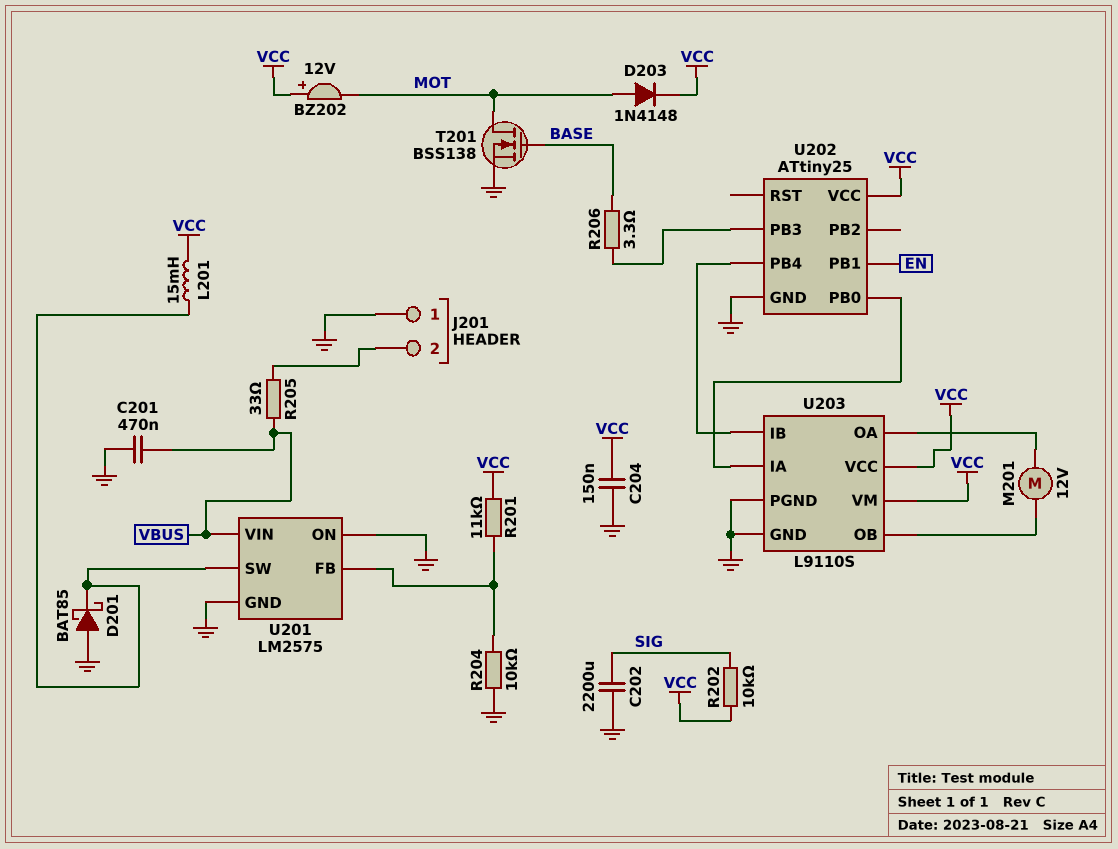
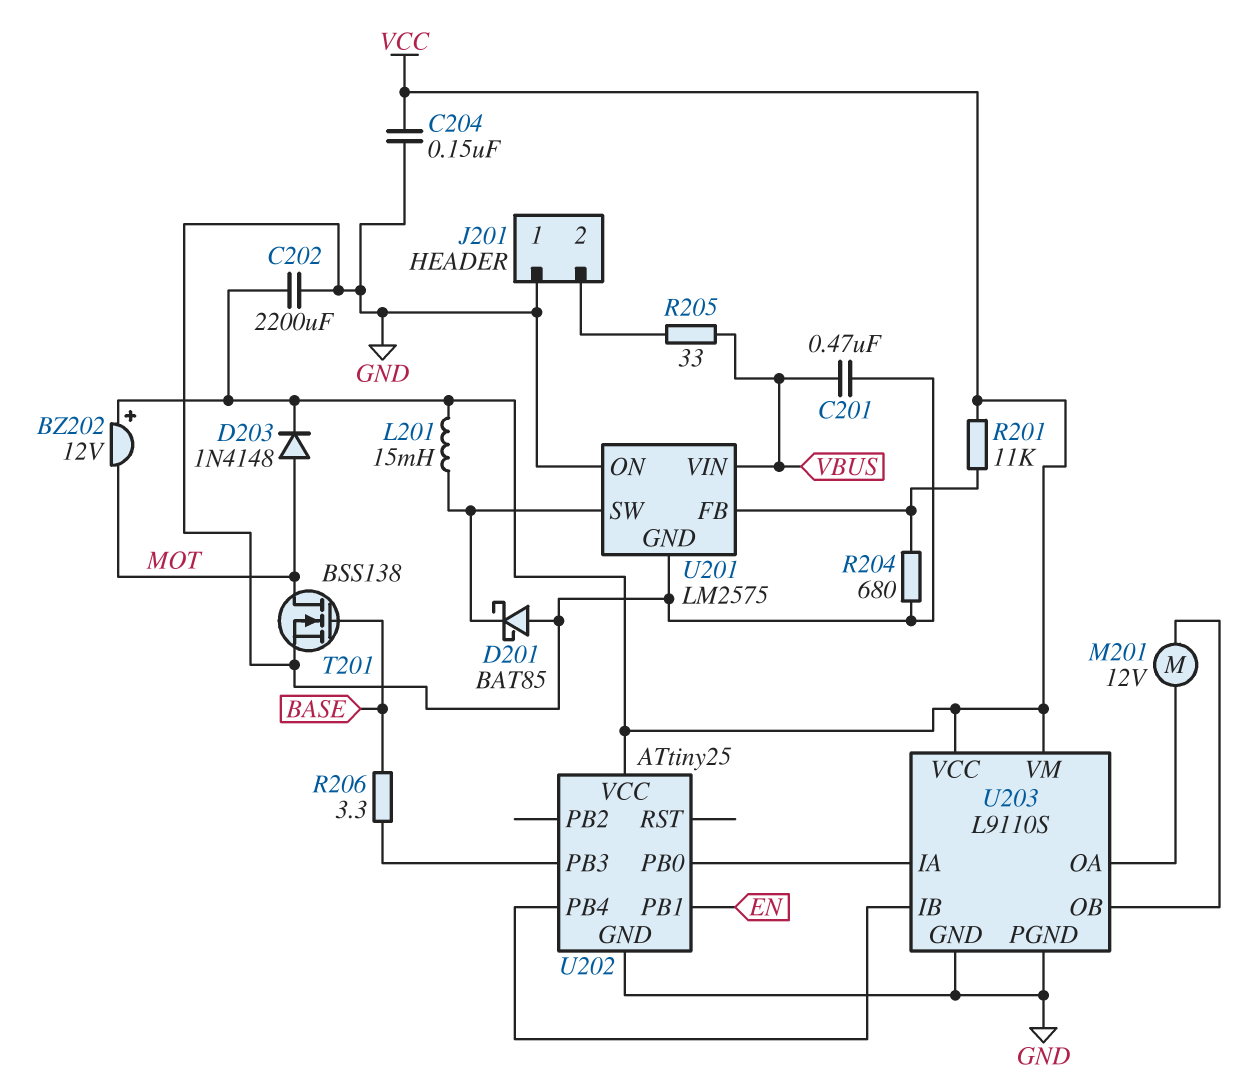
C202: 2200uF (GND, SIG) -> 2200uF (GND, VCC)
R202: 10k (SIG, VCC) -> none
R204: 10k (GND, U201/FB) -> 680 (GND, U201/FB)

